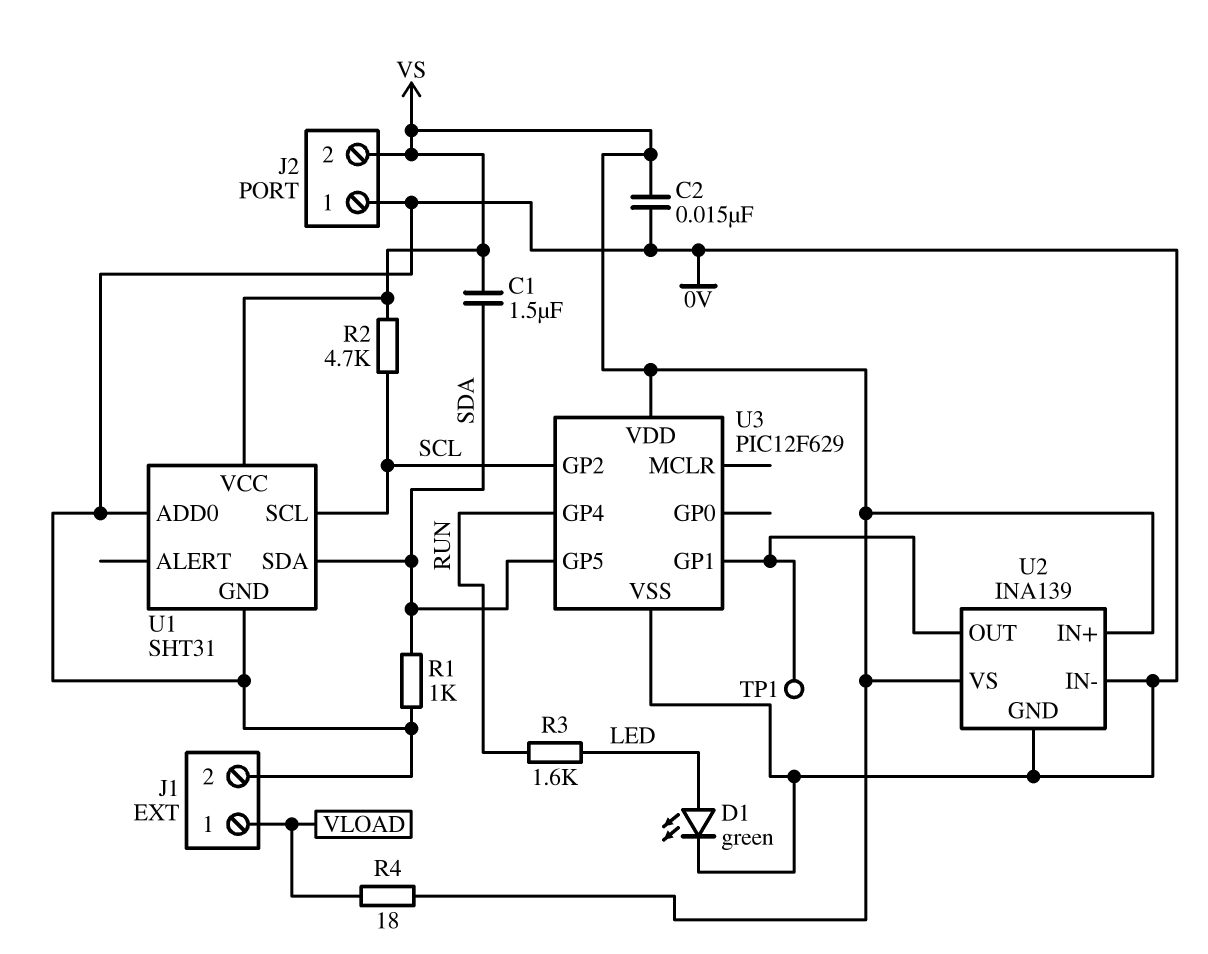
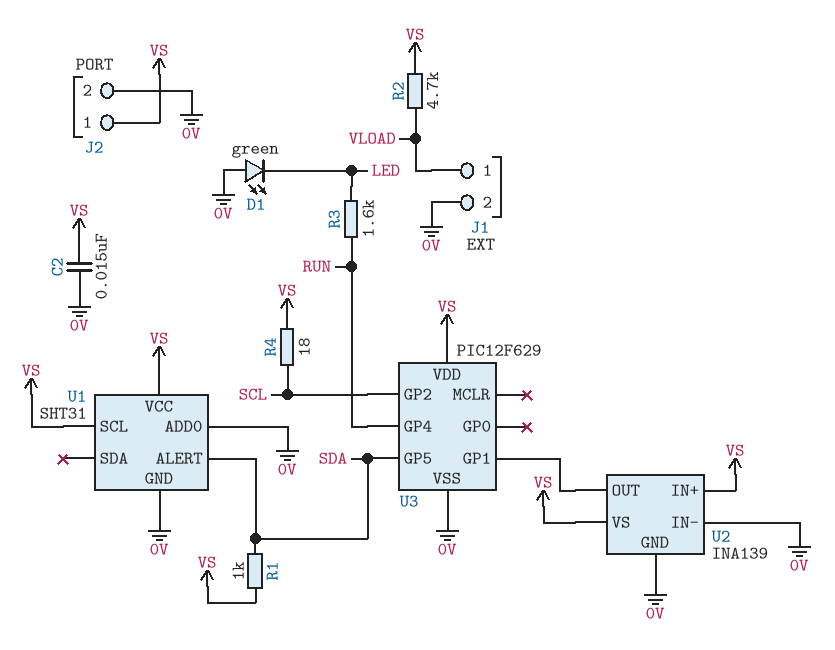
C1: 1.5uF (SDA, VS) -> none
D1: LED green (A LED, K 0V) -> LED green (A 0V, K LED)
J2 pin 1: 0V -> VS
J2 pin 2: VS -> 0V
R1: 1k (0V, SDA) -> 1k (SDA, VS)
R2: 4.7k (SCL, VS) -> 4.7k (VLOAD, VS)
R4: 18 (VLOAD, VS) -> 18 (SCL, VS)
TP1: test point (U2/OUT) -> none
U1 pin ALERT: none -> SDA
U1 pin SCL: SCL -> VS
U1 pin SDA: SDA -> none

